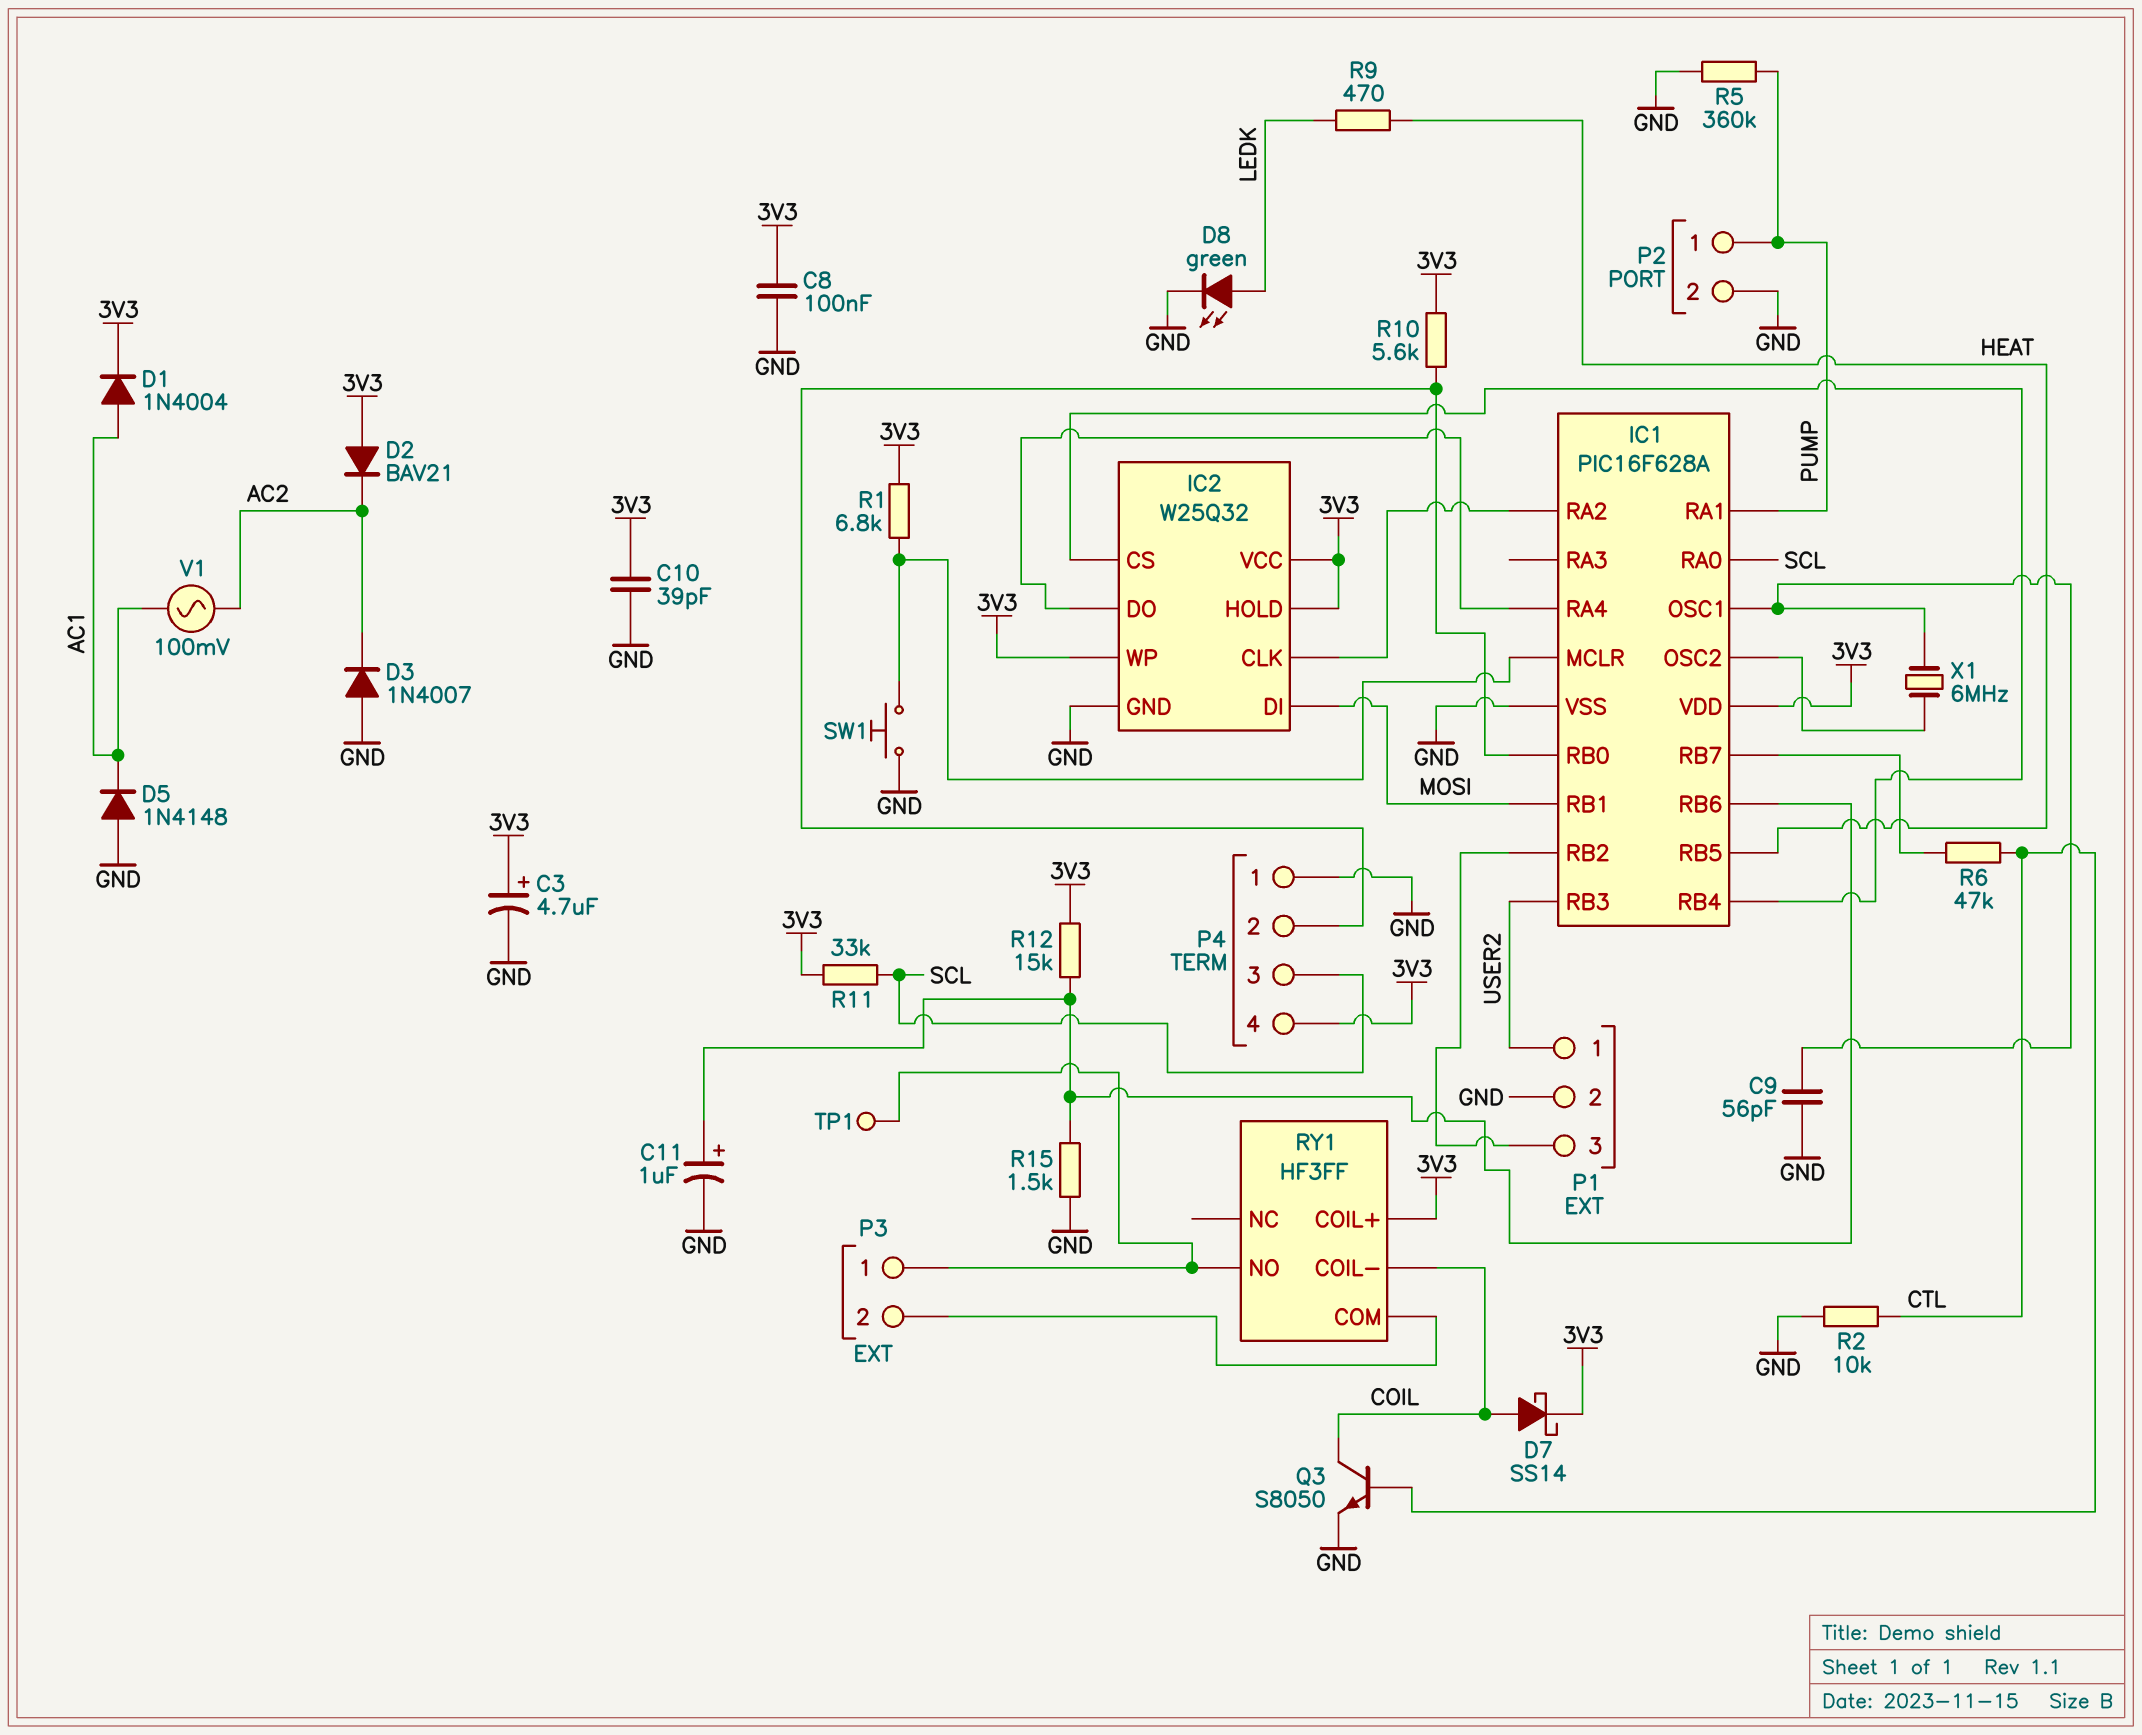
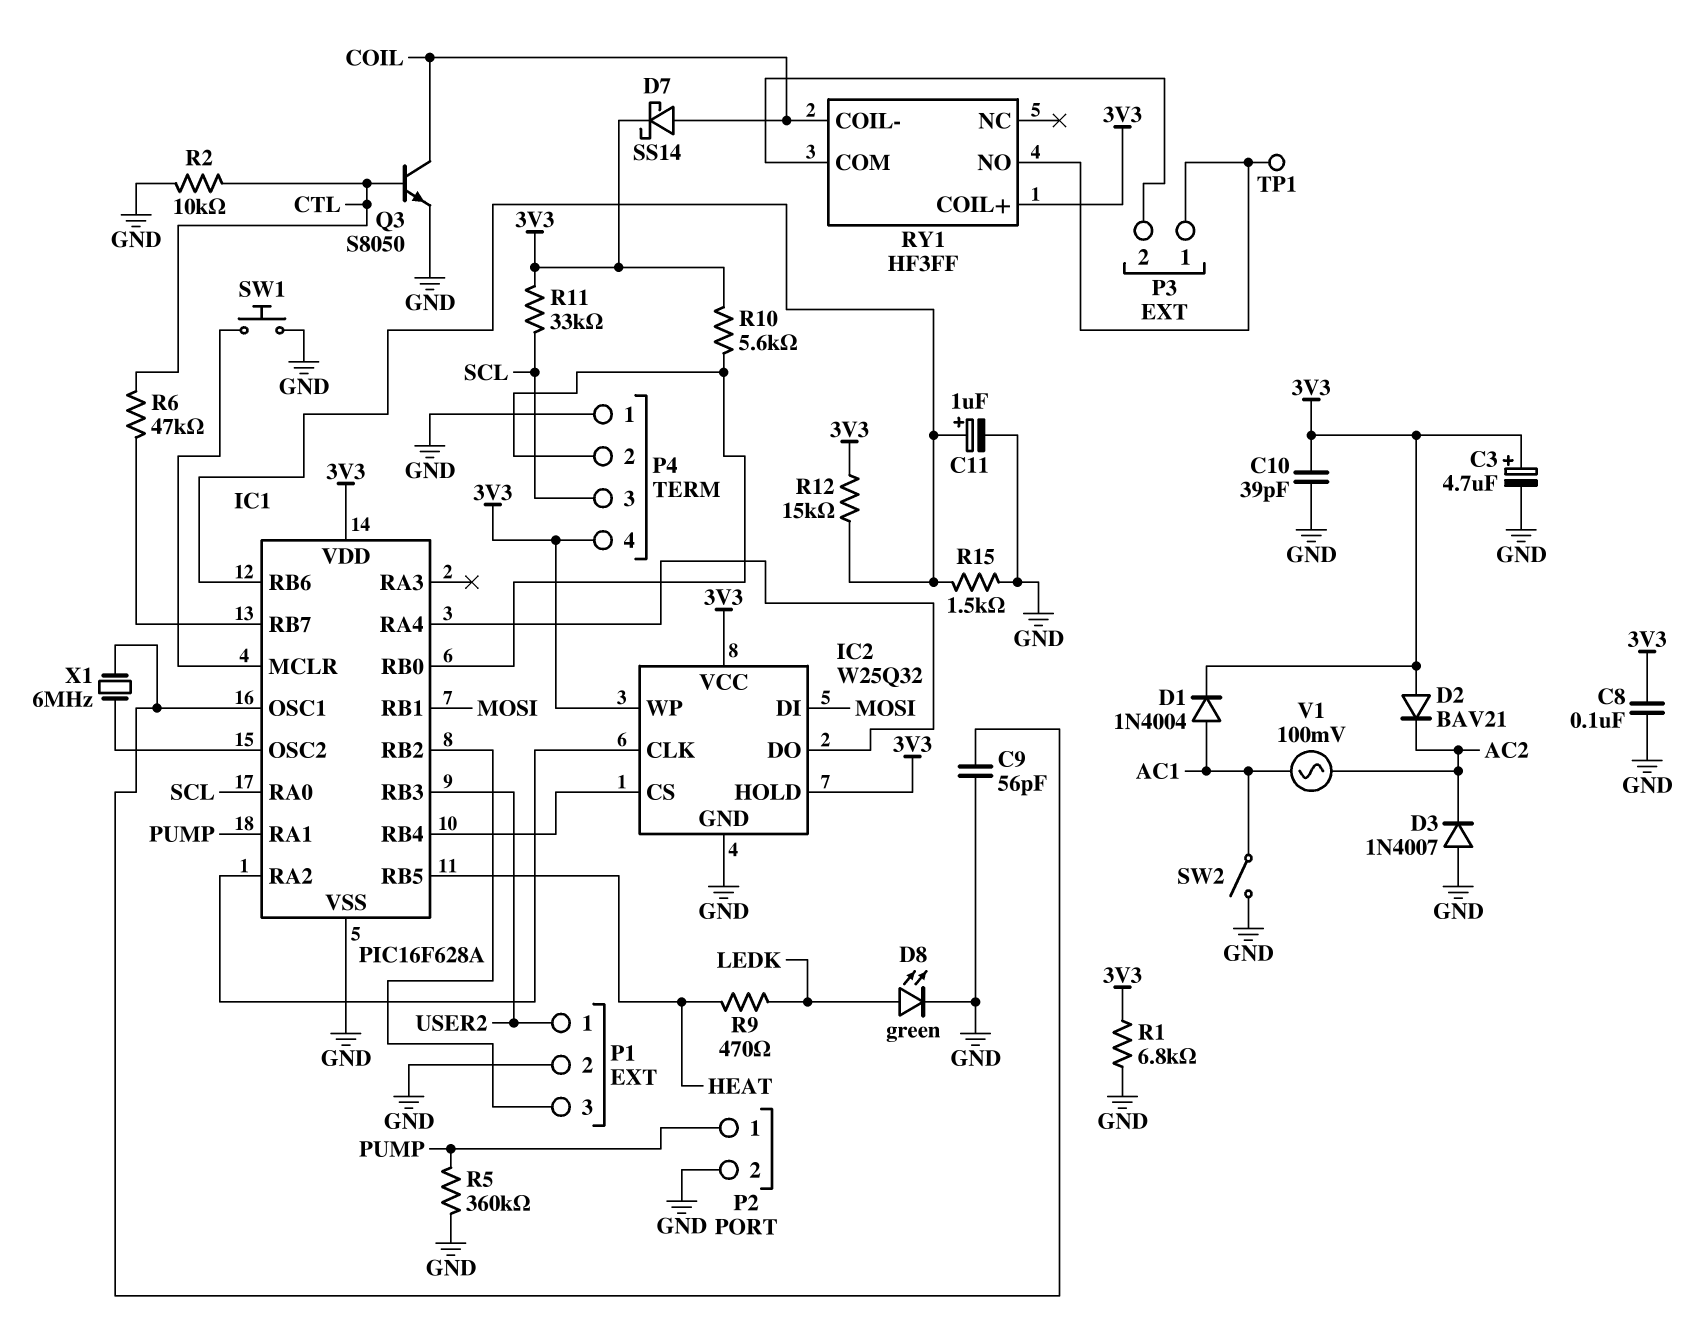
D5: diode 1N4148 (A GND, K AC1) -> none
R1: 6.8k (3V3, IC1/MCLR) -> 6.8k (3V3, GND)
SW2: none -> switch (AC1, GND)

